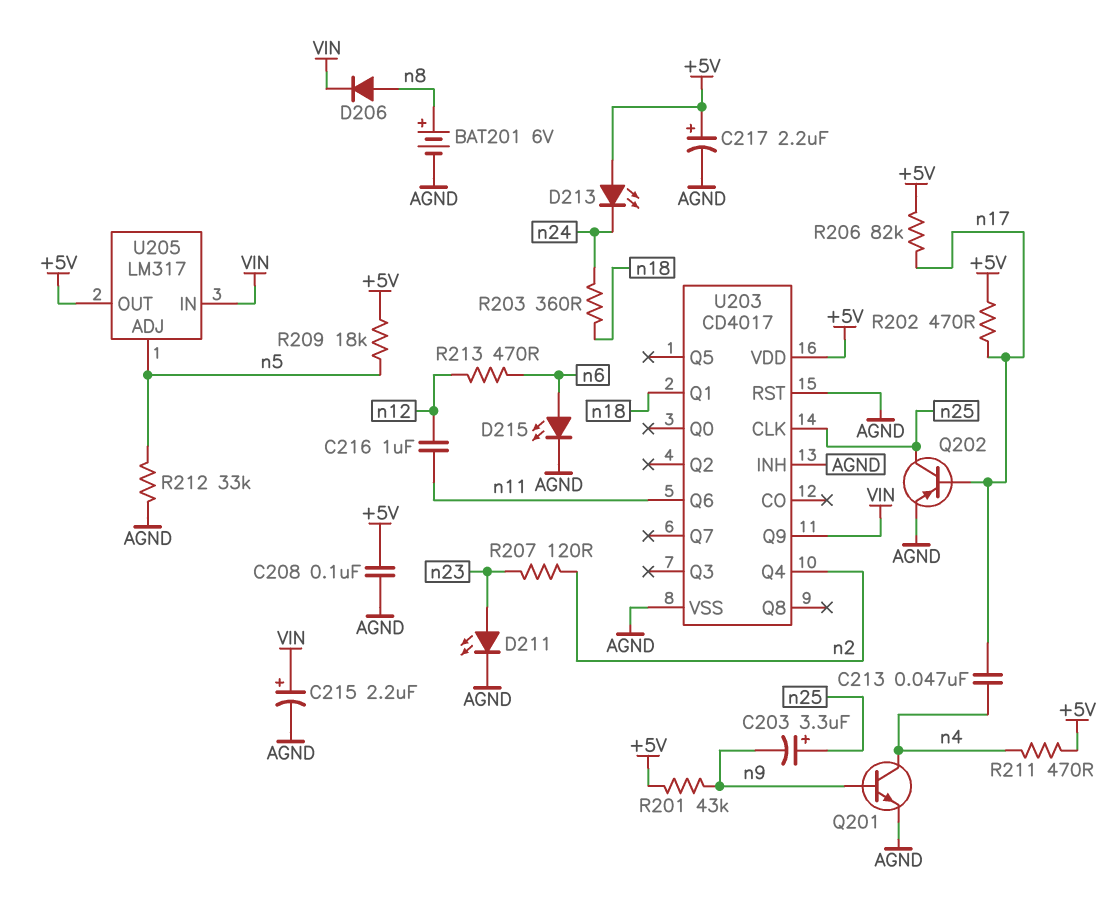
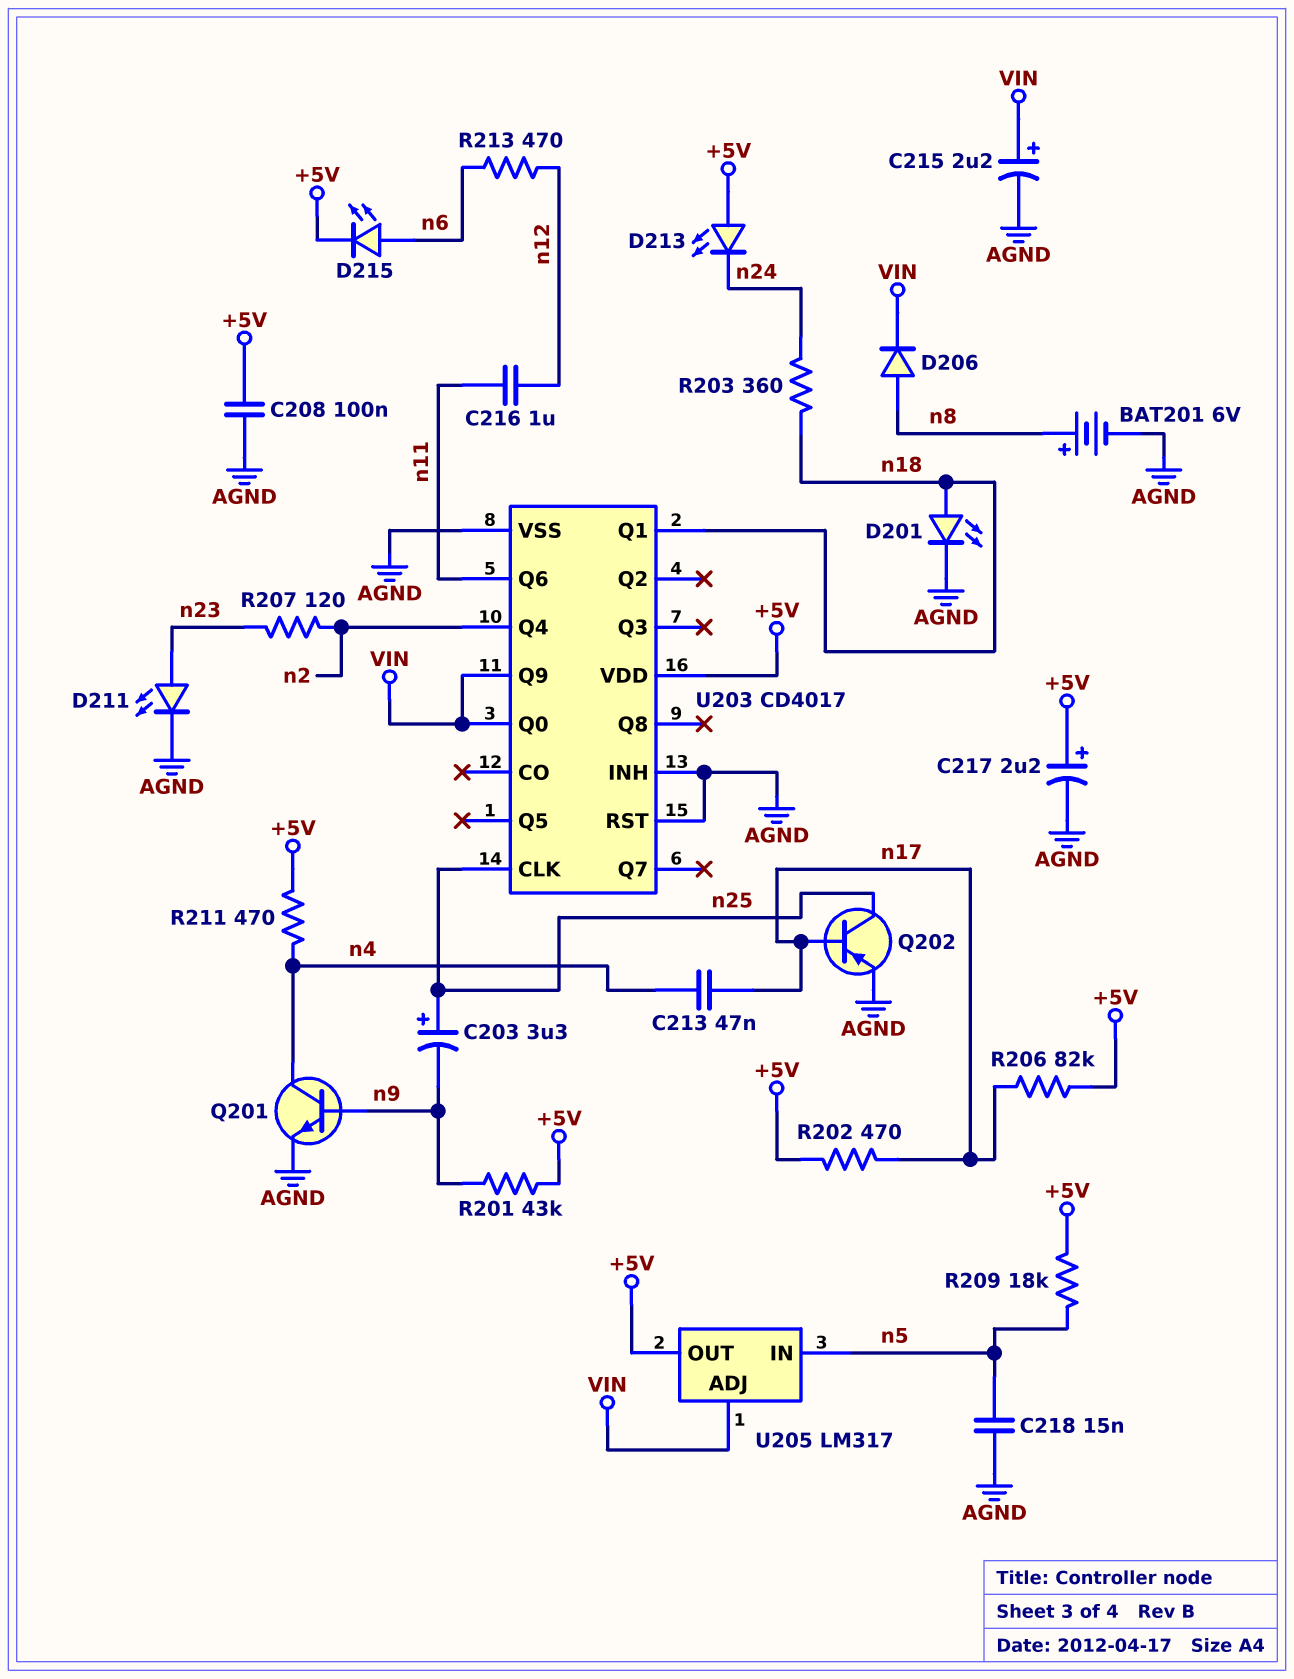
C218: none -> 15nF (AGND, n5)
D201: none -> LED (A n18, K AGND)
D215: LED (A n6, K AGND) -> LED (A n6, K +5V)
R212: 33k (AGND, n5) -> none
U203 pin Q0: none -> VIN
U205 pin ADJ: n5 -> VIN
U205 pin IN: VIN -> n5

